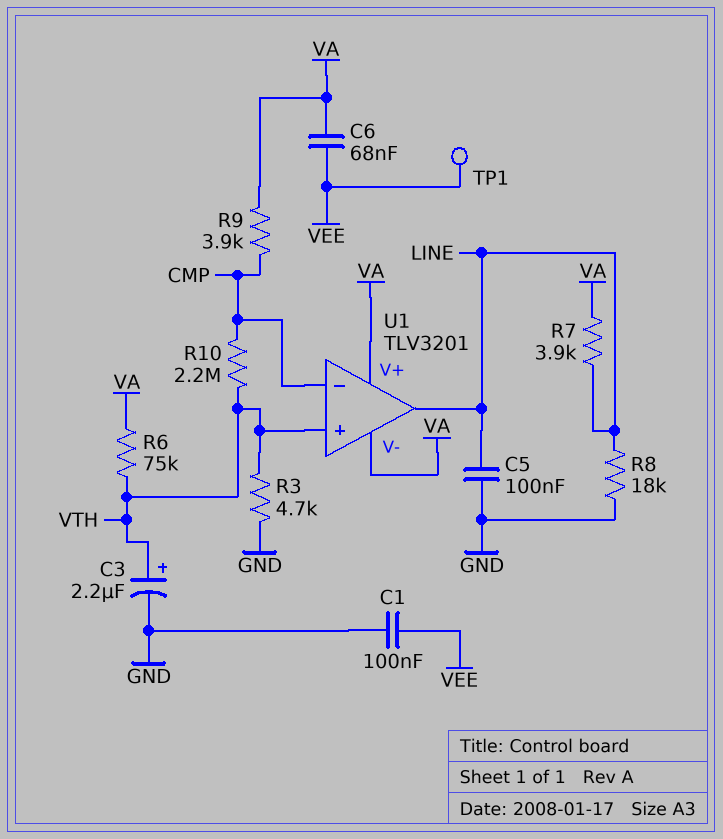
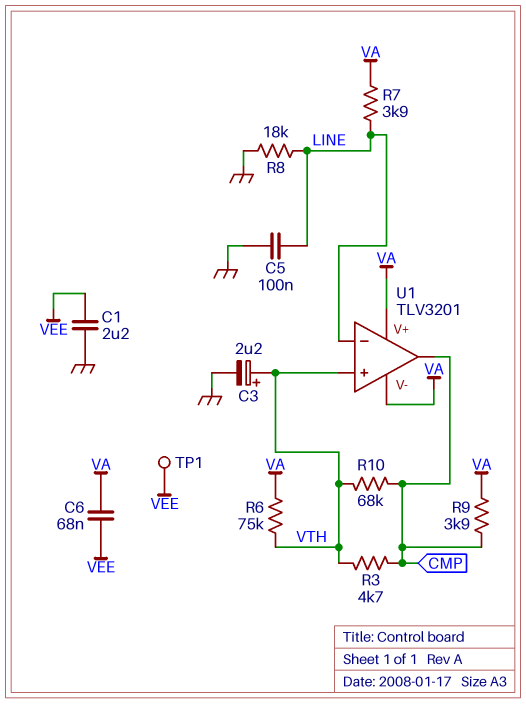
C1: 100nF (GND, VEE) -> 2.2uF (GND, VEE)
R3: 4.7k (GND, VTH) -> 4.7k (CMP, VTH)
R10: 2.2M (CMP, VTH) -> 68k (CMP, VTH)
U1 pin in-: CMP -> LINE
U1 pin out: LINE -> CMP

